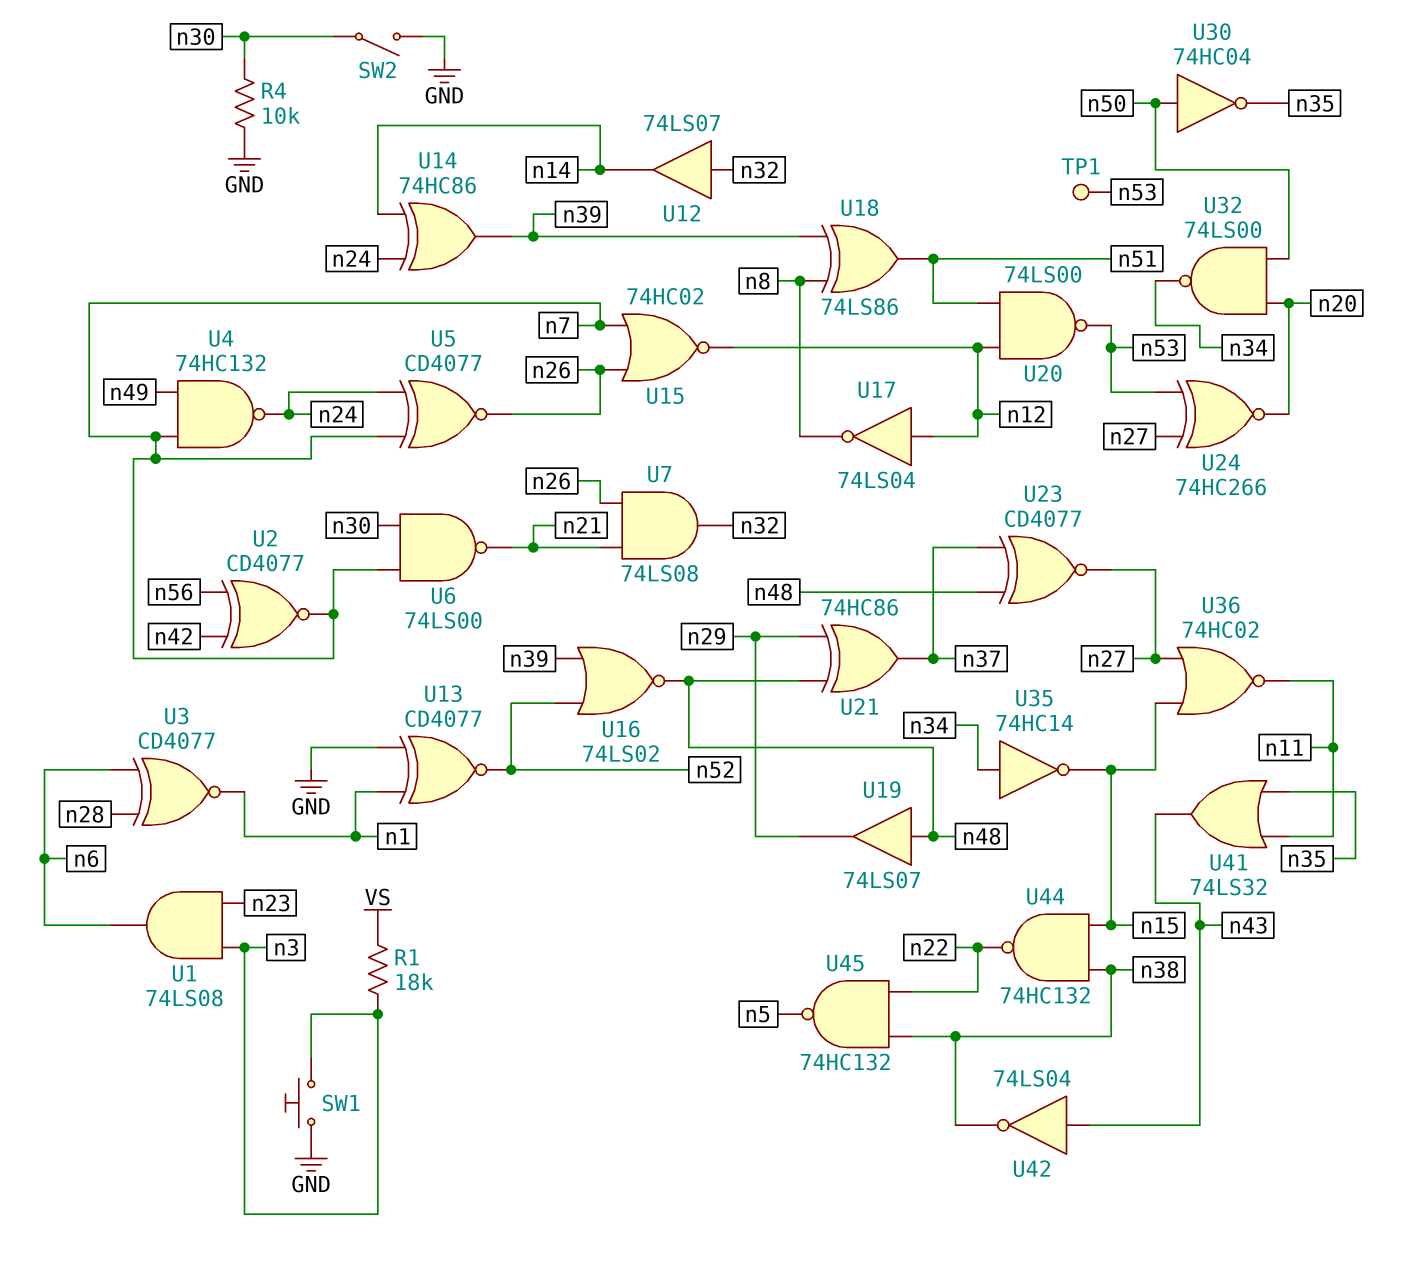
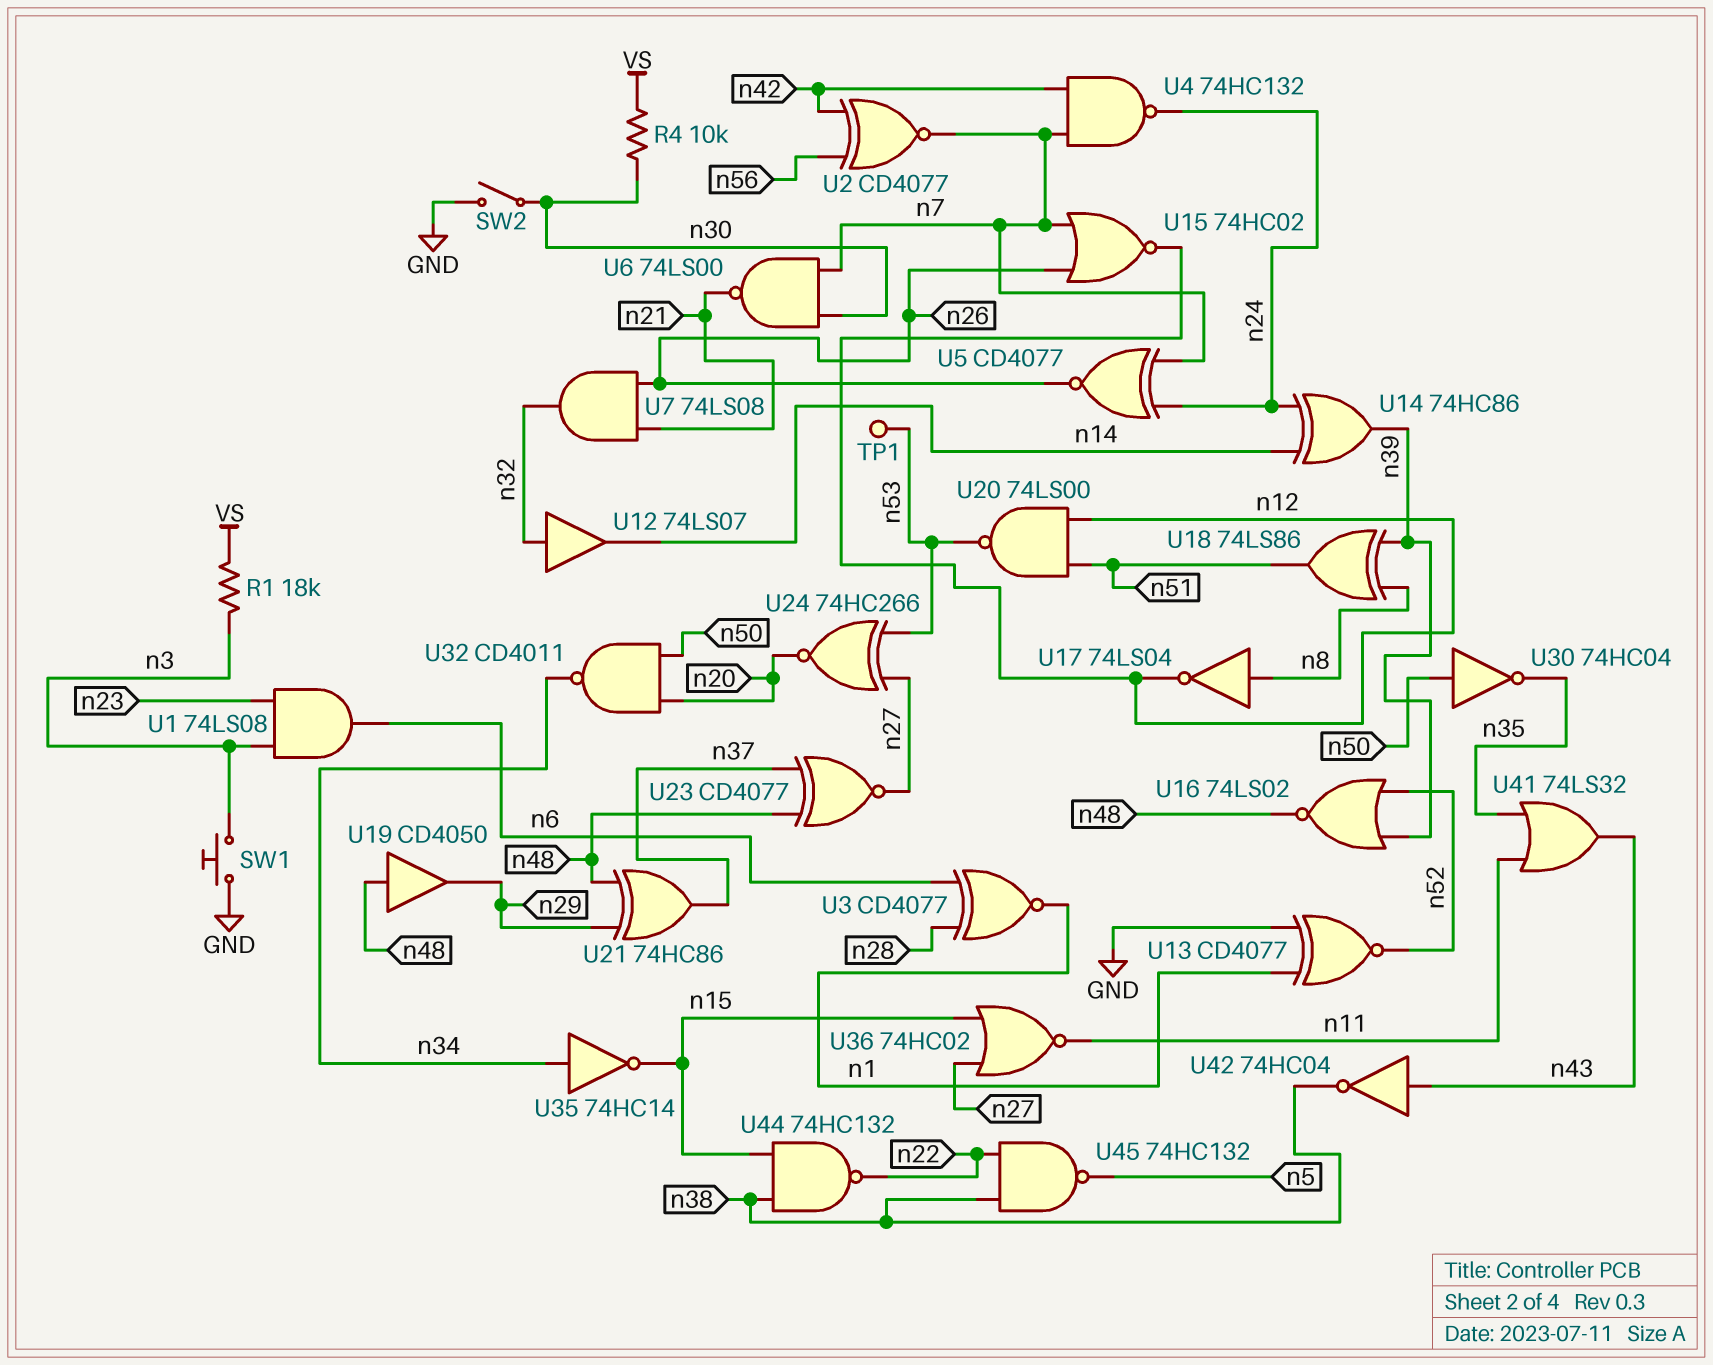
R4: 10k (GND, n30) -> 10k (VS, n30)
U4: NAND 74HC132 (in n7, in n49, out n24) -> NAND 74HC132 (in n7, in n42, out n24)
U17: NOT 74LS04 (in n12, out n8) -> NOT 74LS04 (in n8, out n12)
U19: buffer 74LS07 (in n48, out n29) -> buffer CD4050 (in n48, out n29)
U32: NAND 74LS00 (in n20, in n50, out n34) -> NAND CD4011 (in n20, in n50, out n34)
U42: NOT 74LS04 (in n43, out n38) -> NOT 74HC04 (in n43, out n38)

